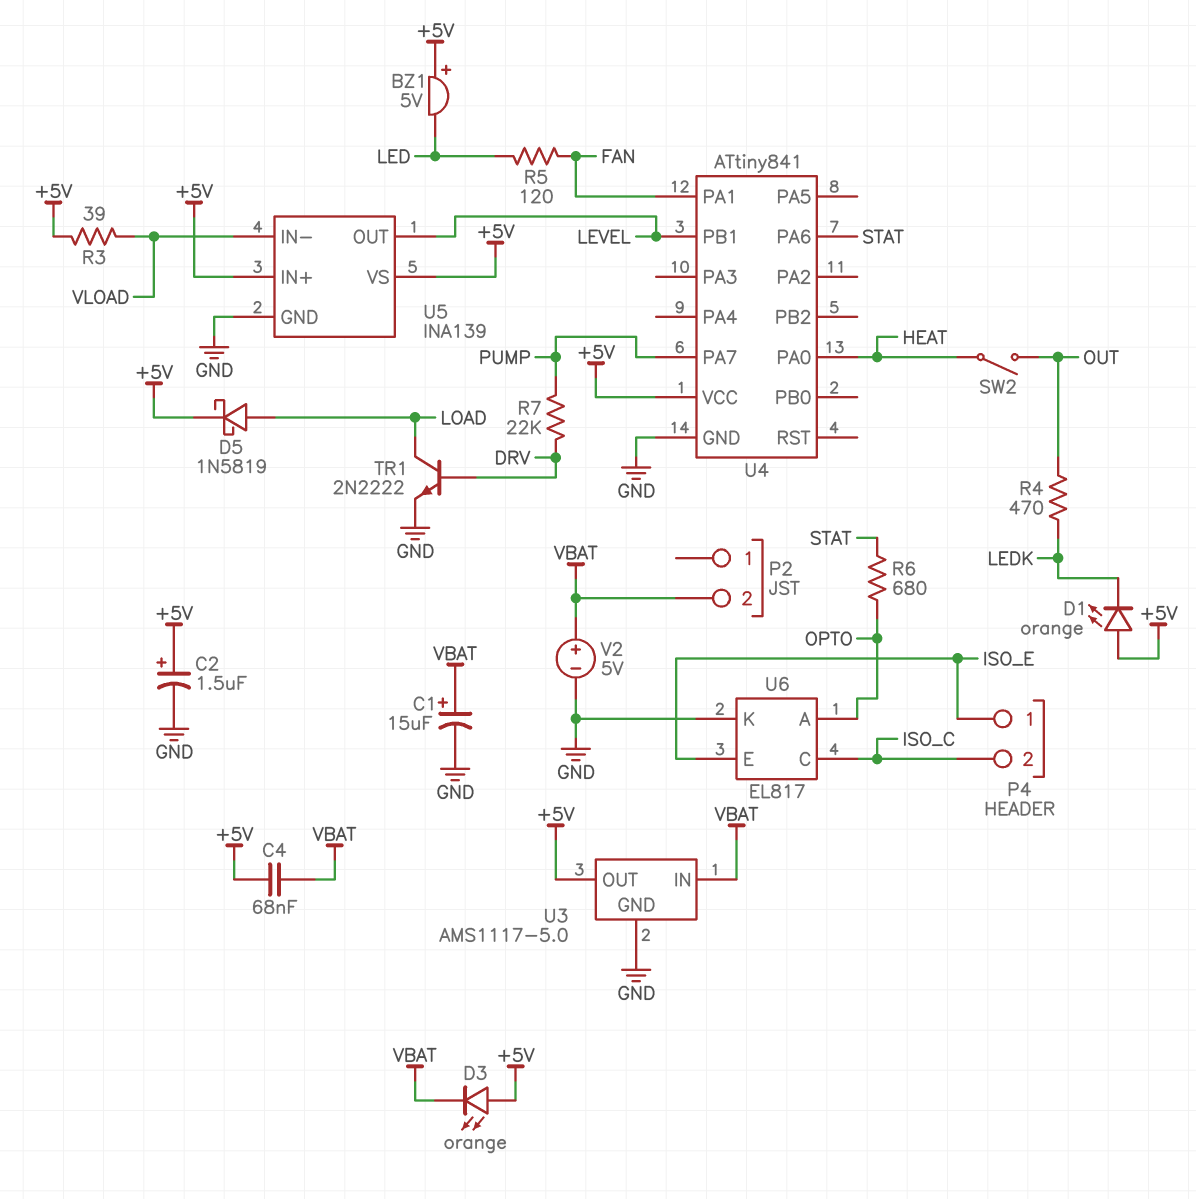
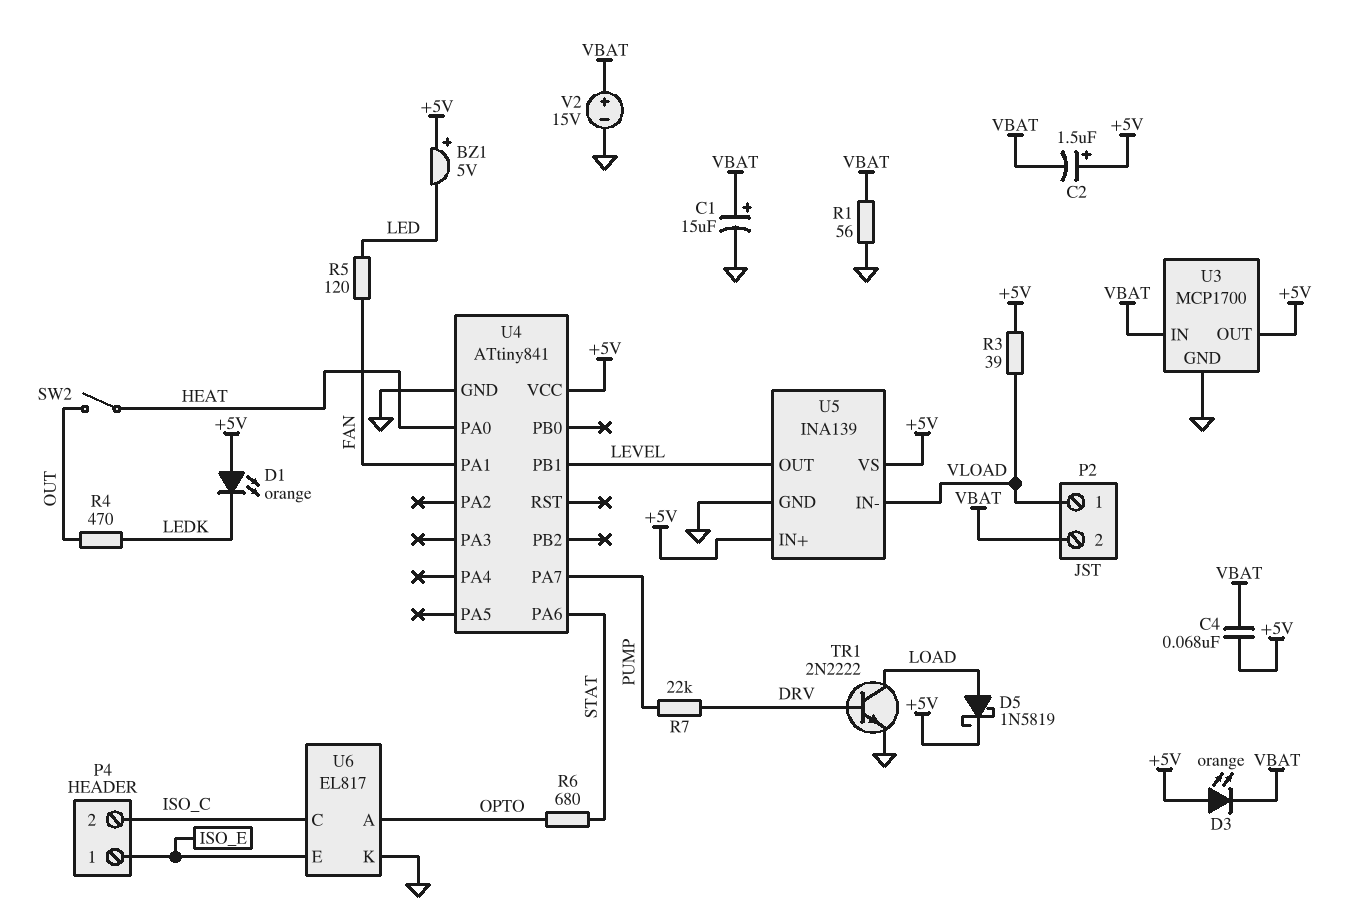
C2: 1.5uF (plus +5V, minus GND) -> 1.5uF (plus +5V, minus VBAT)
P2 pin 1: none -> VLOAD
R1: none -> 56 (GND, VBAT)
U3: AMS1117-5.0 -> MCP1700
V2: 5V (plus VBAT, minus GND) -> 15V (plus VBAT, minus GND)

